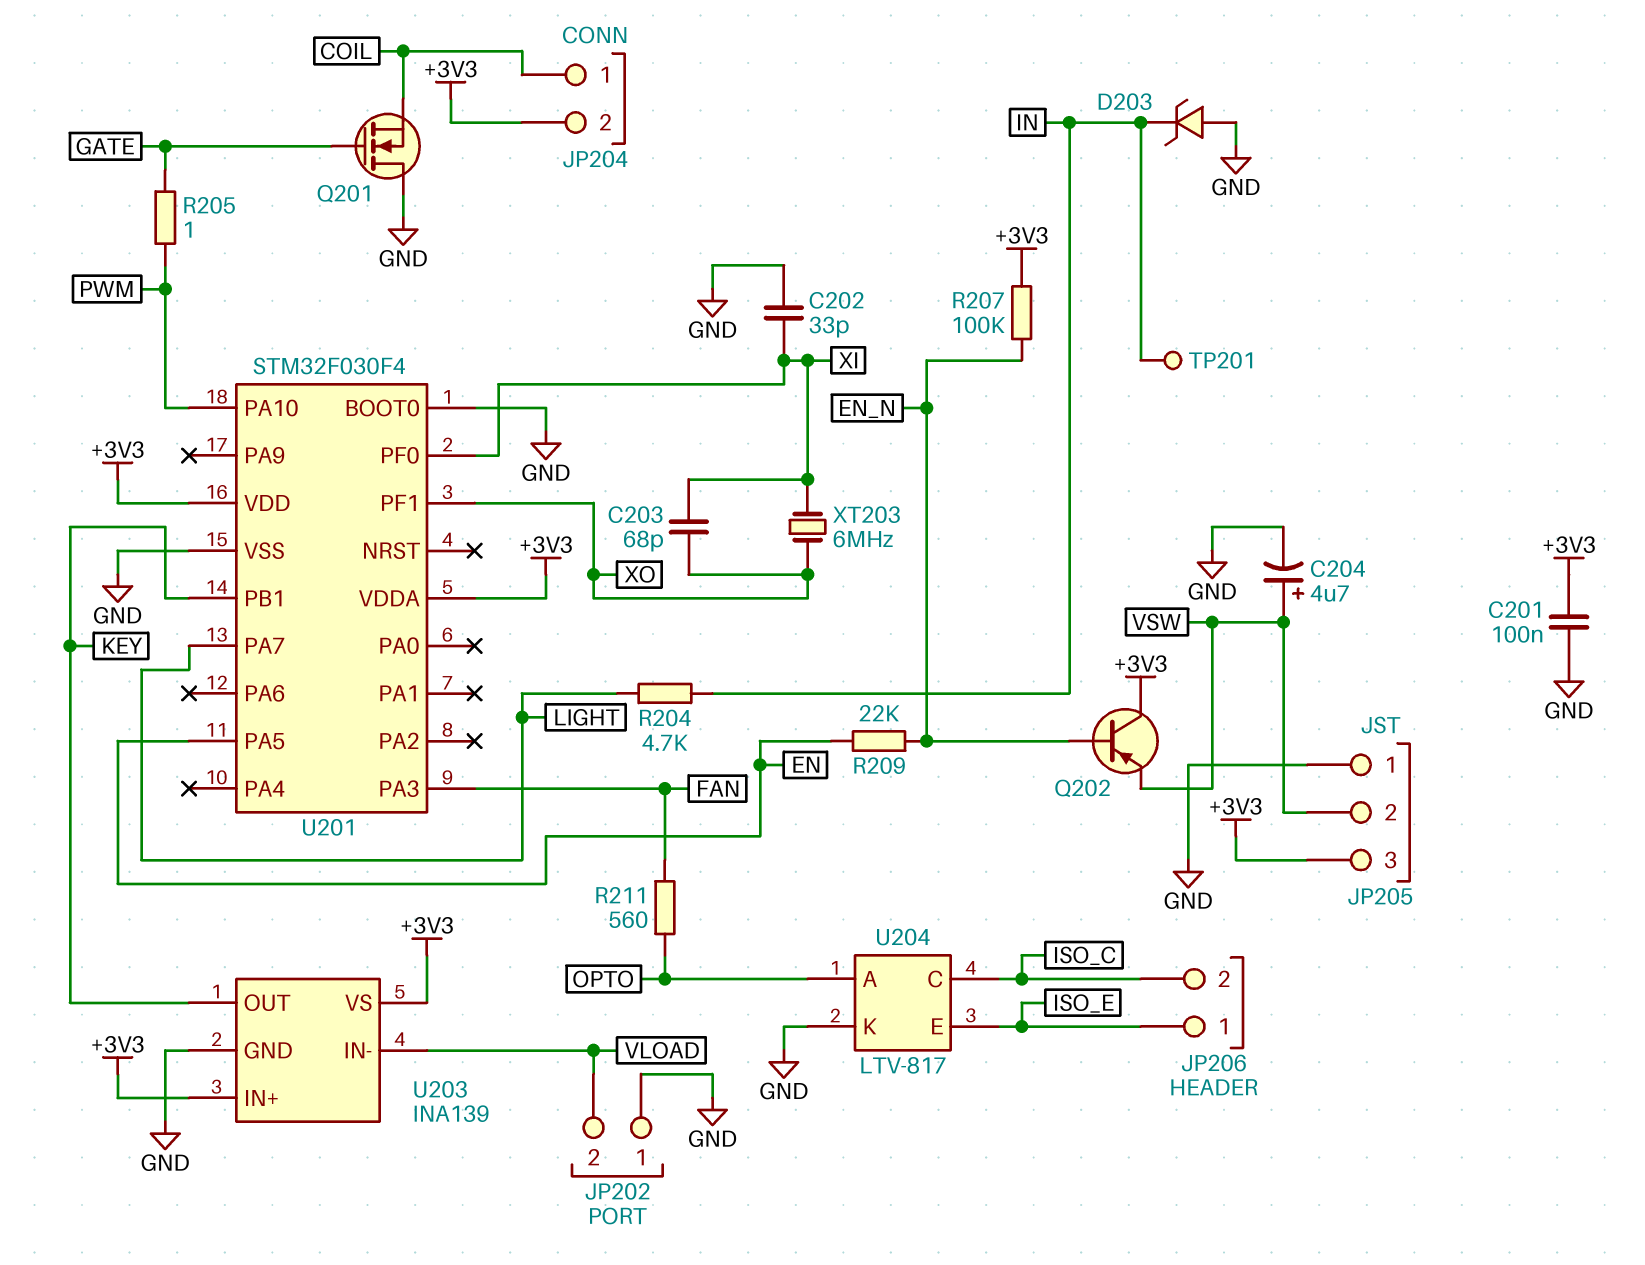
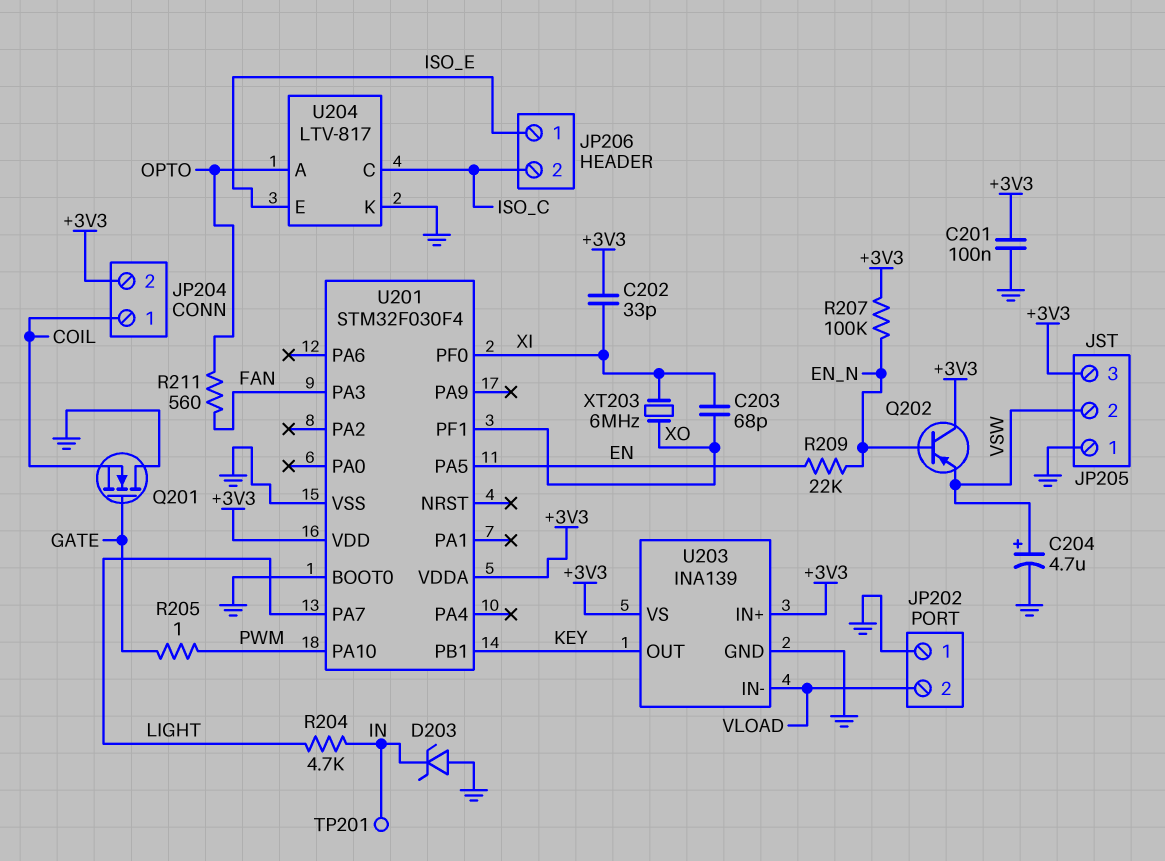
C202: 33pF (GND, XI) -> 33pF (+3V3, XI)

